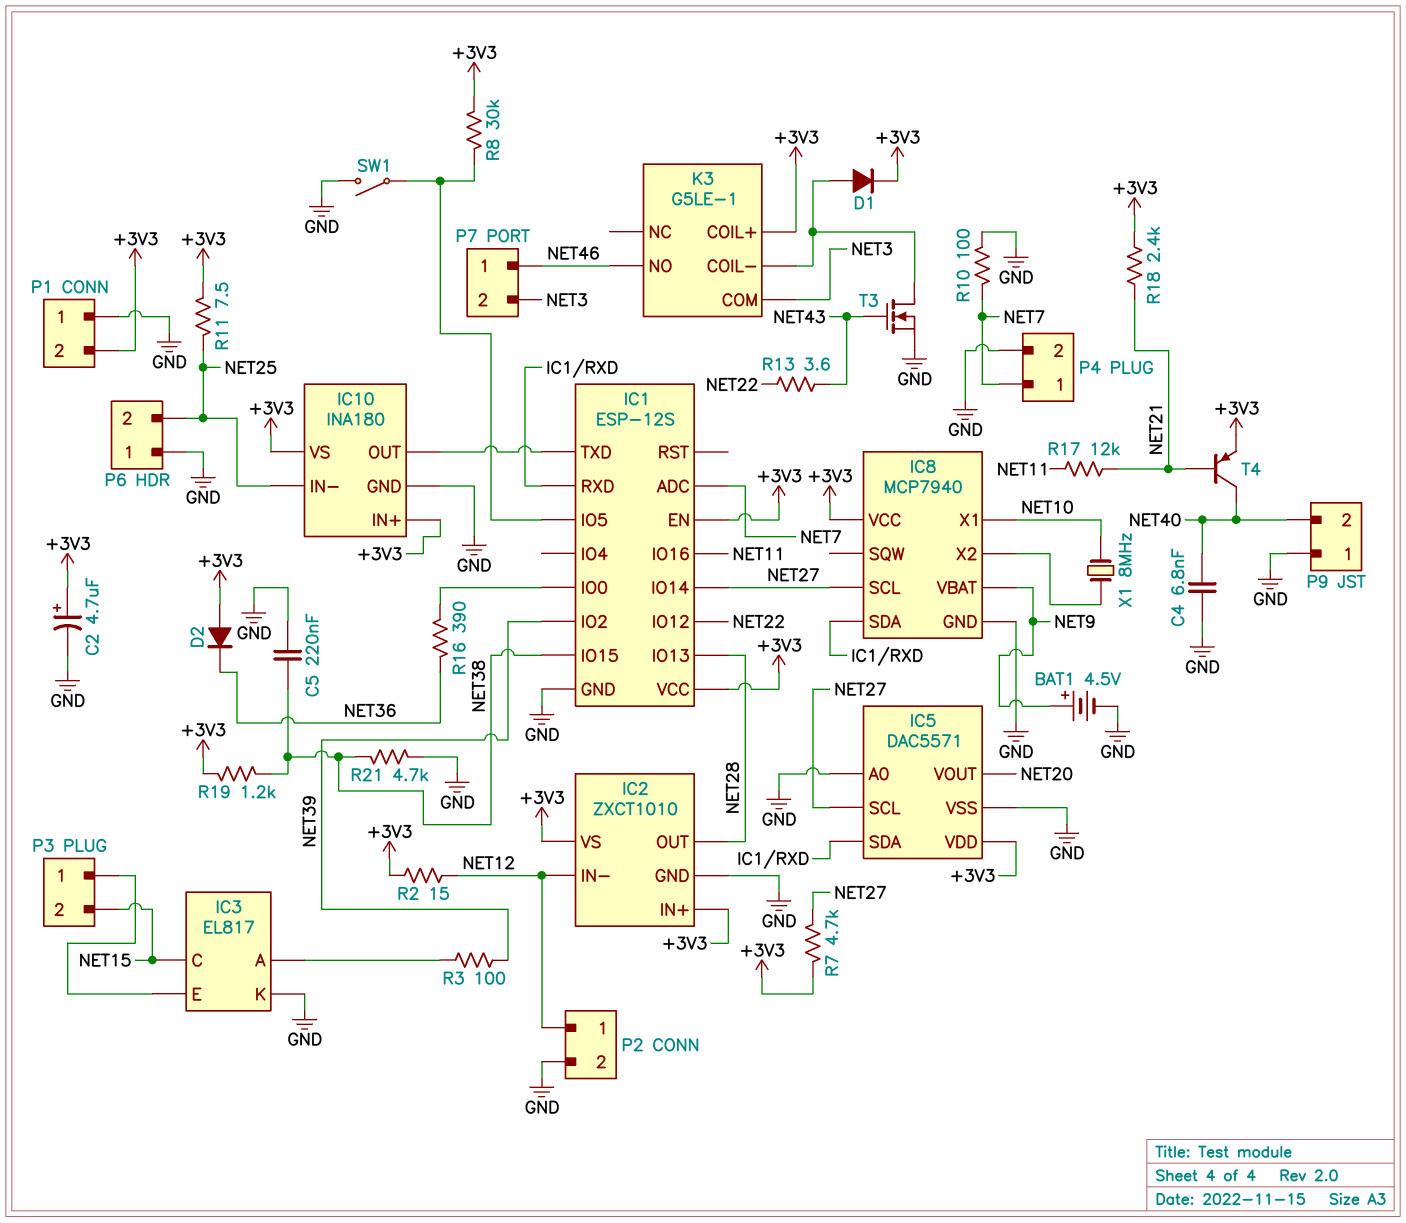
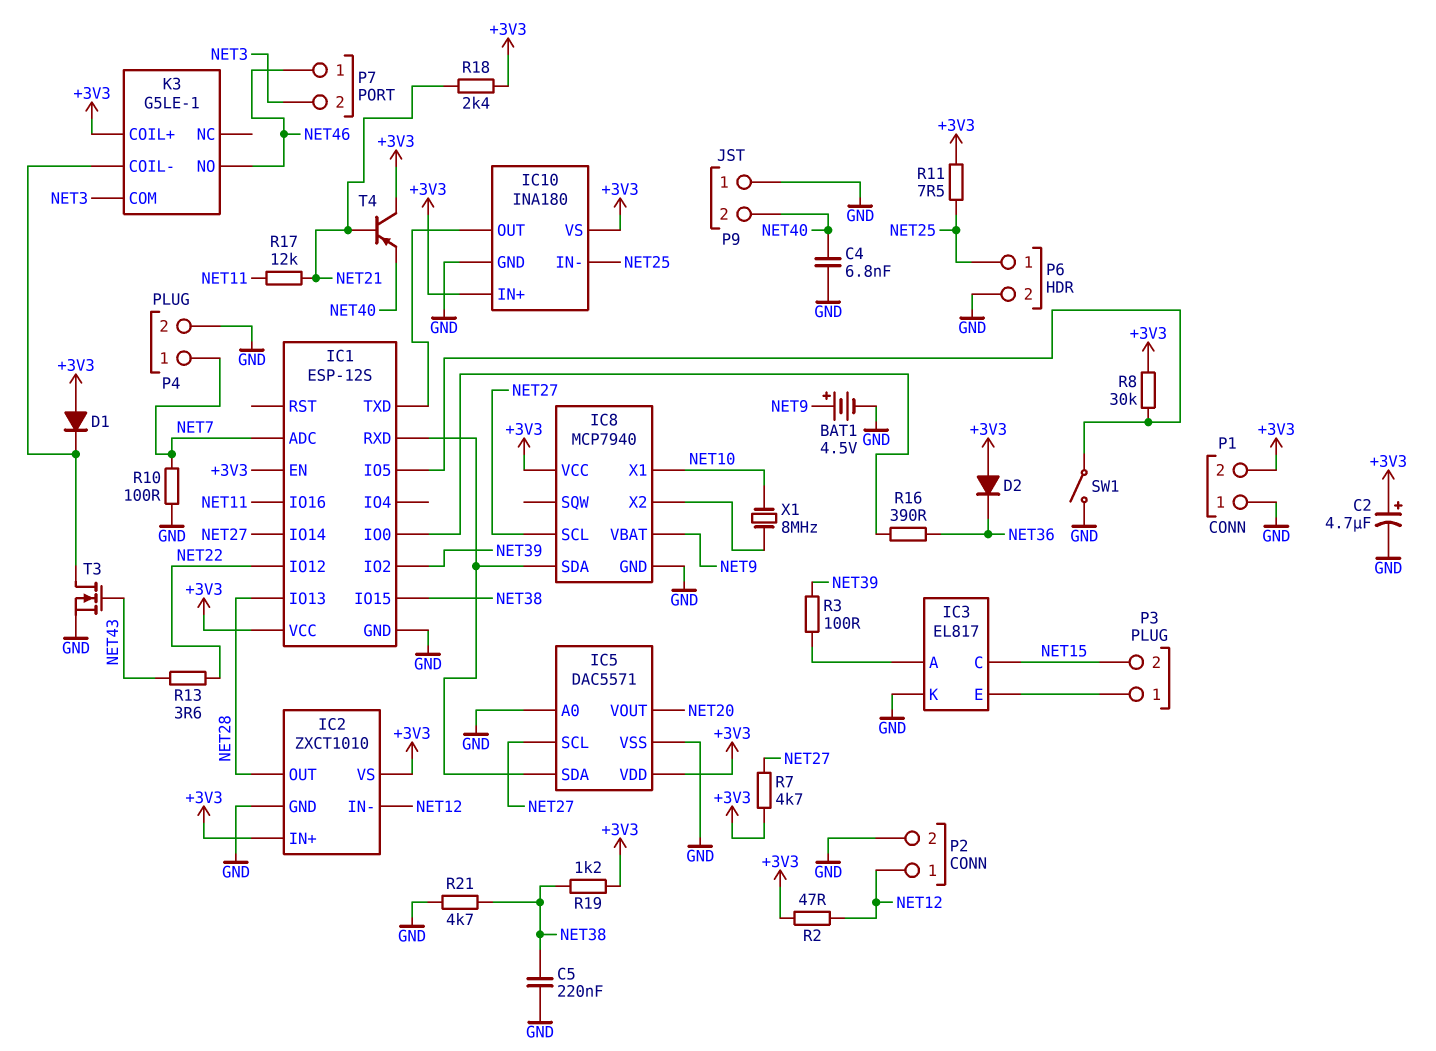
D1: diode (A K3/COIL-, K +3V3) -> diode (A +3V3, K K3/COIL-)
P6 pin 1: GND -> NET25
P6 pin 2: NET25 -> GND
R2: 15 (+3V3, NET12) -> 47 (+3V3, NET12)
T4: PNP (B NET21, C NET40, E +3V3) -> PNP (B NET21, C +3V3, E NET40)

